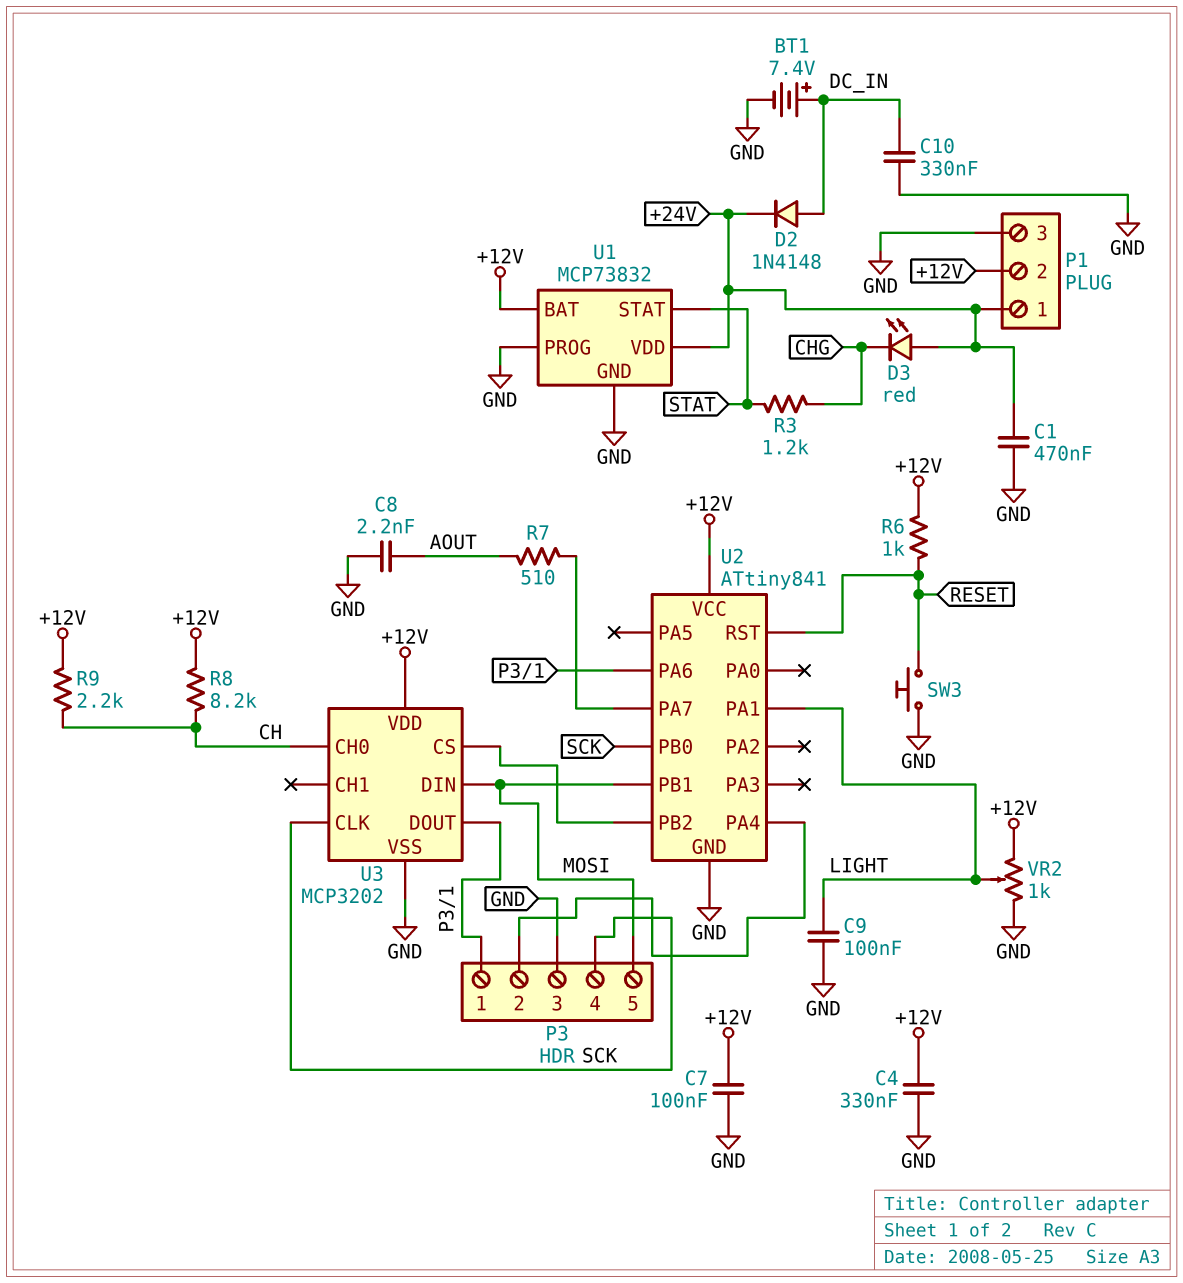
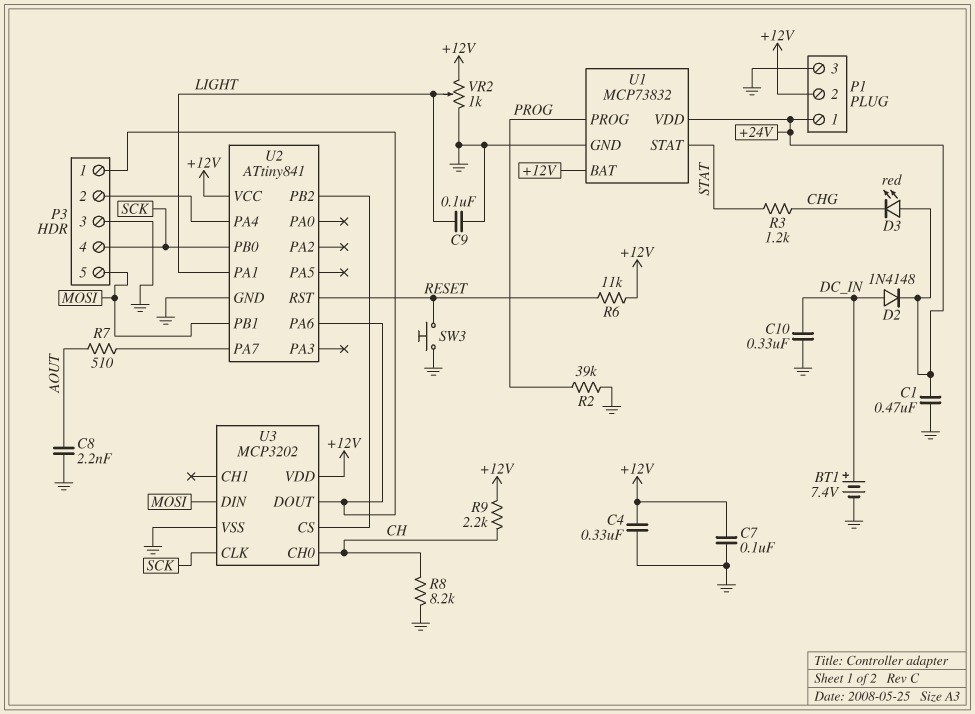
R2: none -> 39k (GND, PROG)
R6: 1k (+12V, RESET) -> 11k (+12V, RESET)
R8: 8.2k (+12V, CH) -> 8.2k (CH, GND)
U1 pin PROG: GND -> PROG

